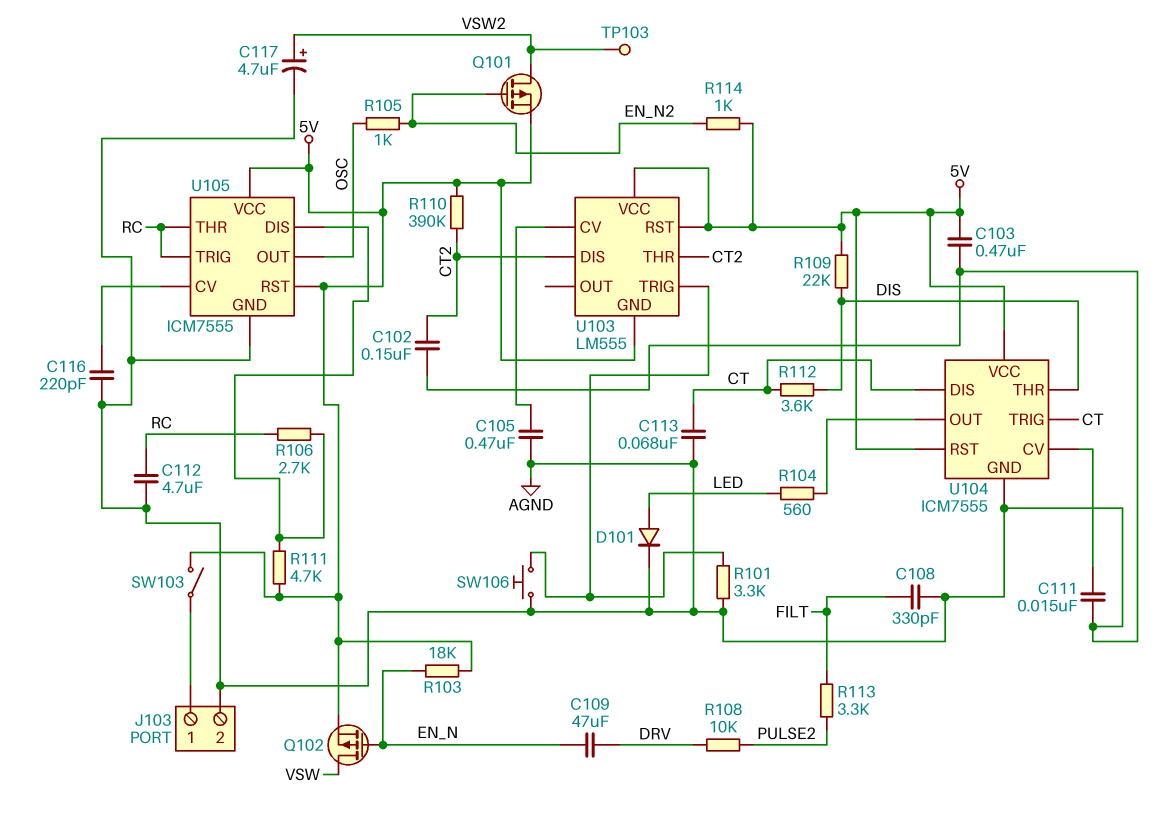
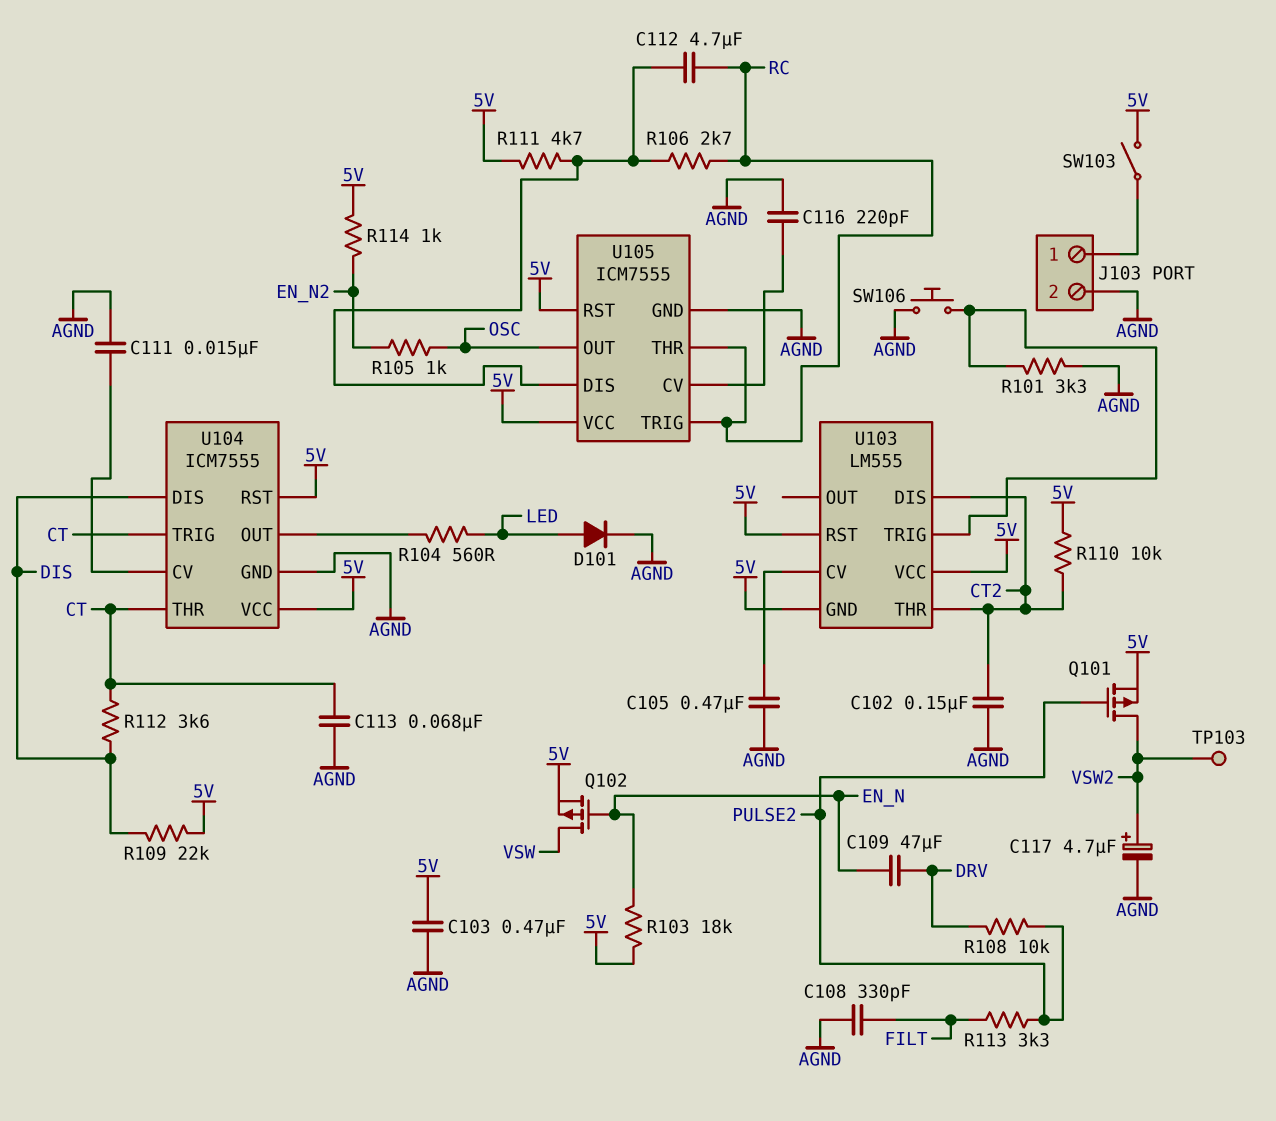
C112: 4.7uF (AGND, RC) -> 4.7uF (RC, U105/DIS)
Q101: PMOS (G EN_N2, D VSW2, S 5V) -> PMOS (G PULSE2, D VSW2, S 5V)
R110: 390k (5V, CT2) -> 10k (5V, CT2)
U104 pin DIS: CT -> DIS
U104 pin THR: DIS -> CT

